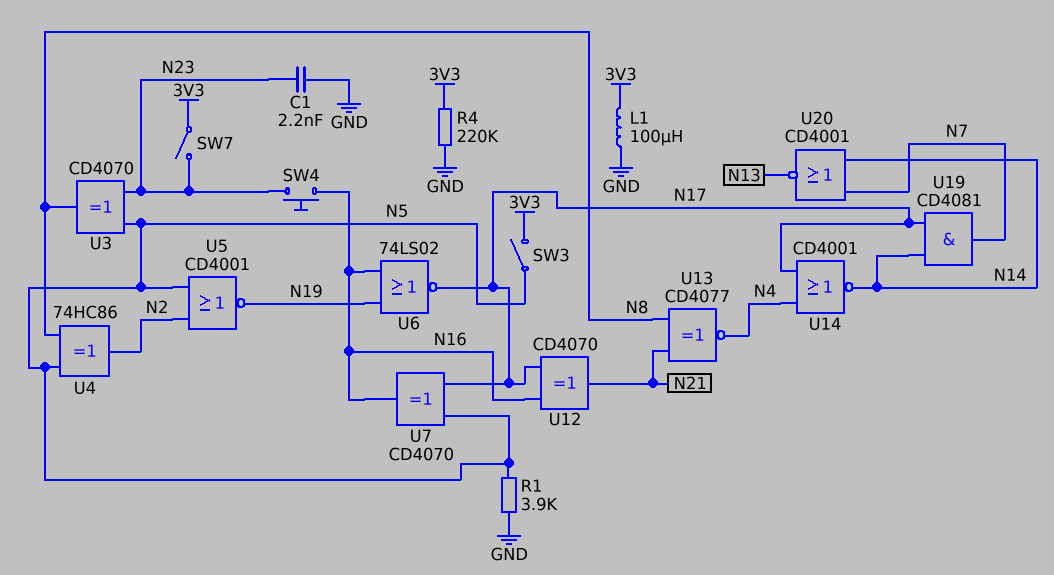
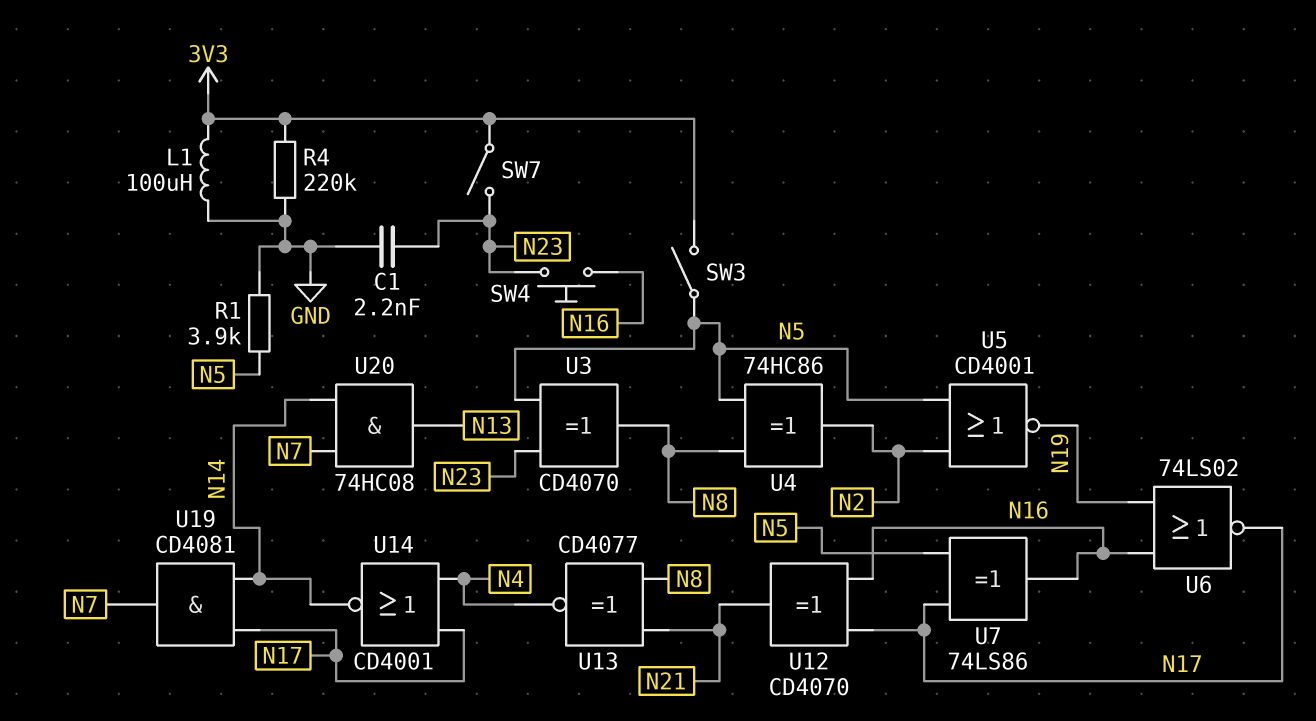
U7: XOR CD4070 (in N5, in N17, out N16) -> XOR 74LS86 (in N5, in N17, out N16)
U20: NOR CD4001 (in N7, in N14, out N13) -> AND 74HC08 (in N7, in N14, out N13)

